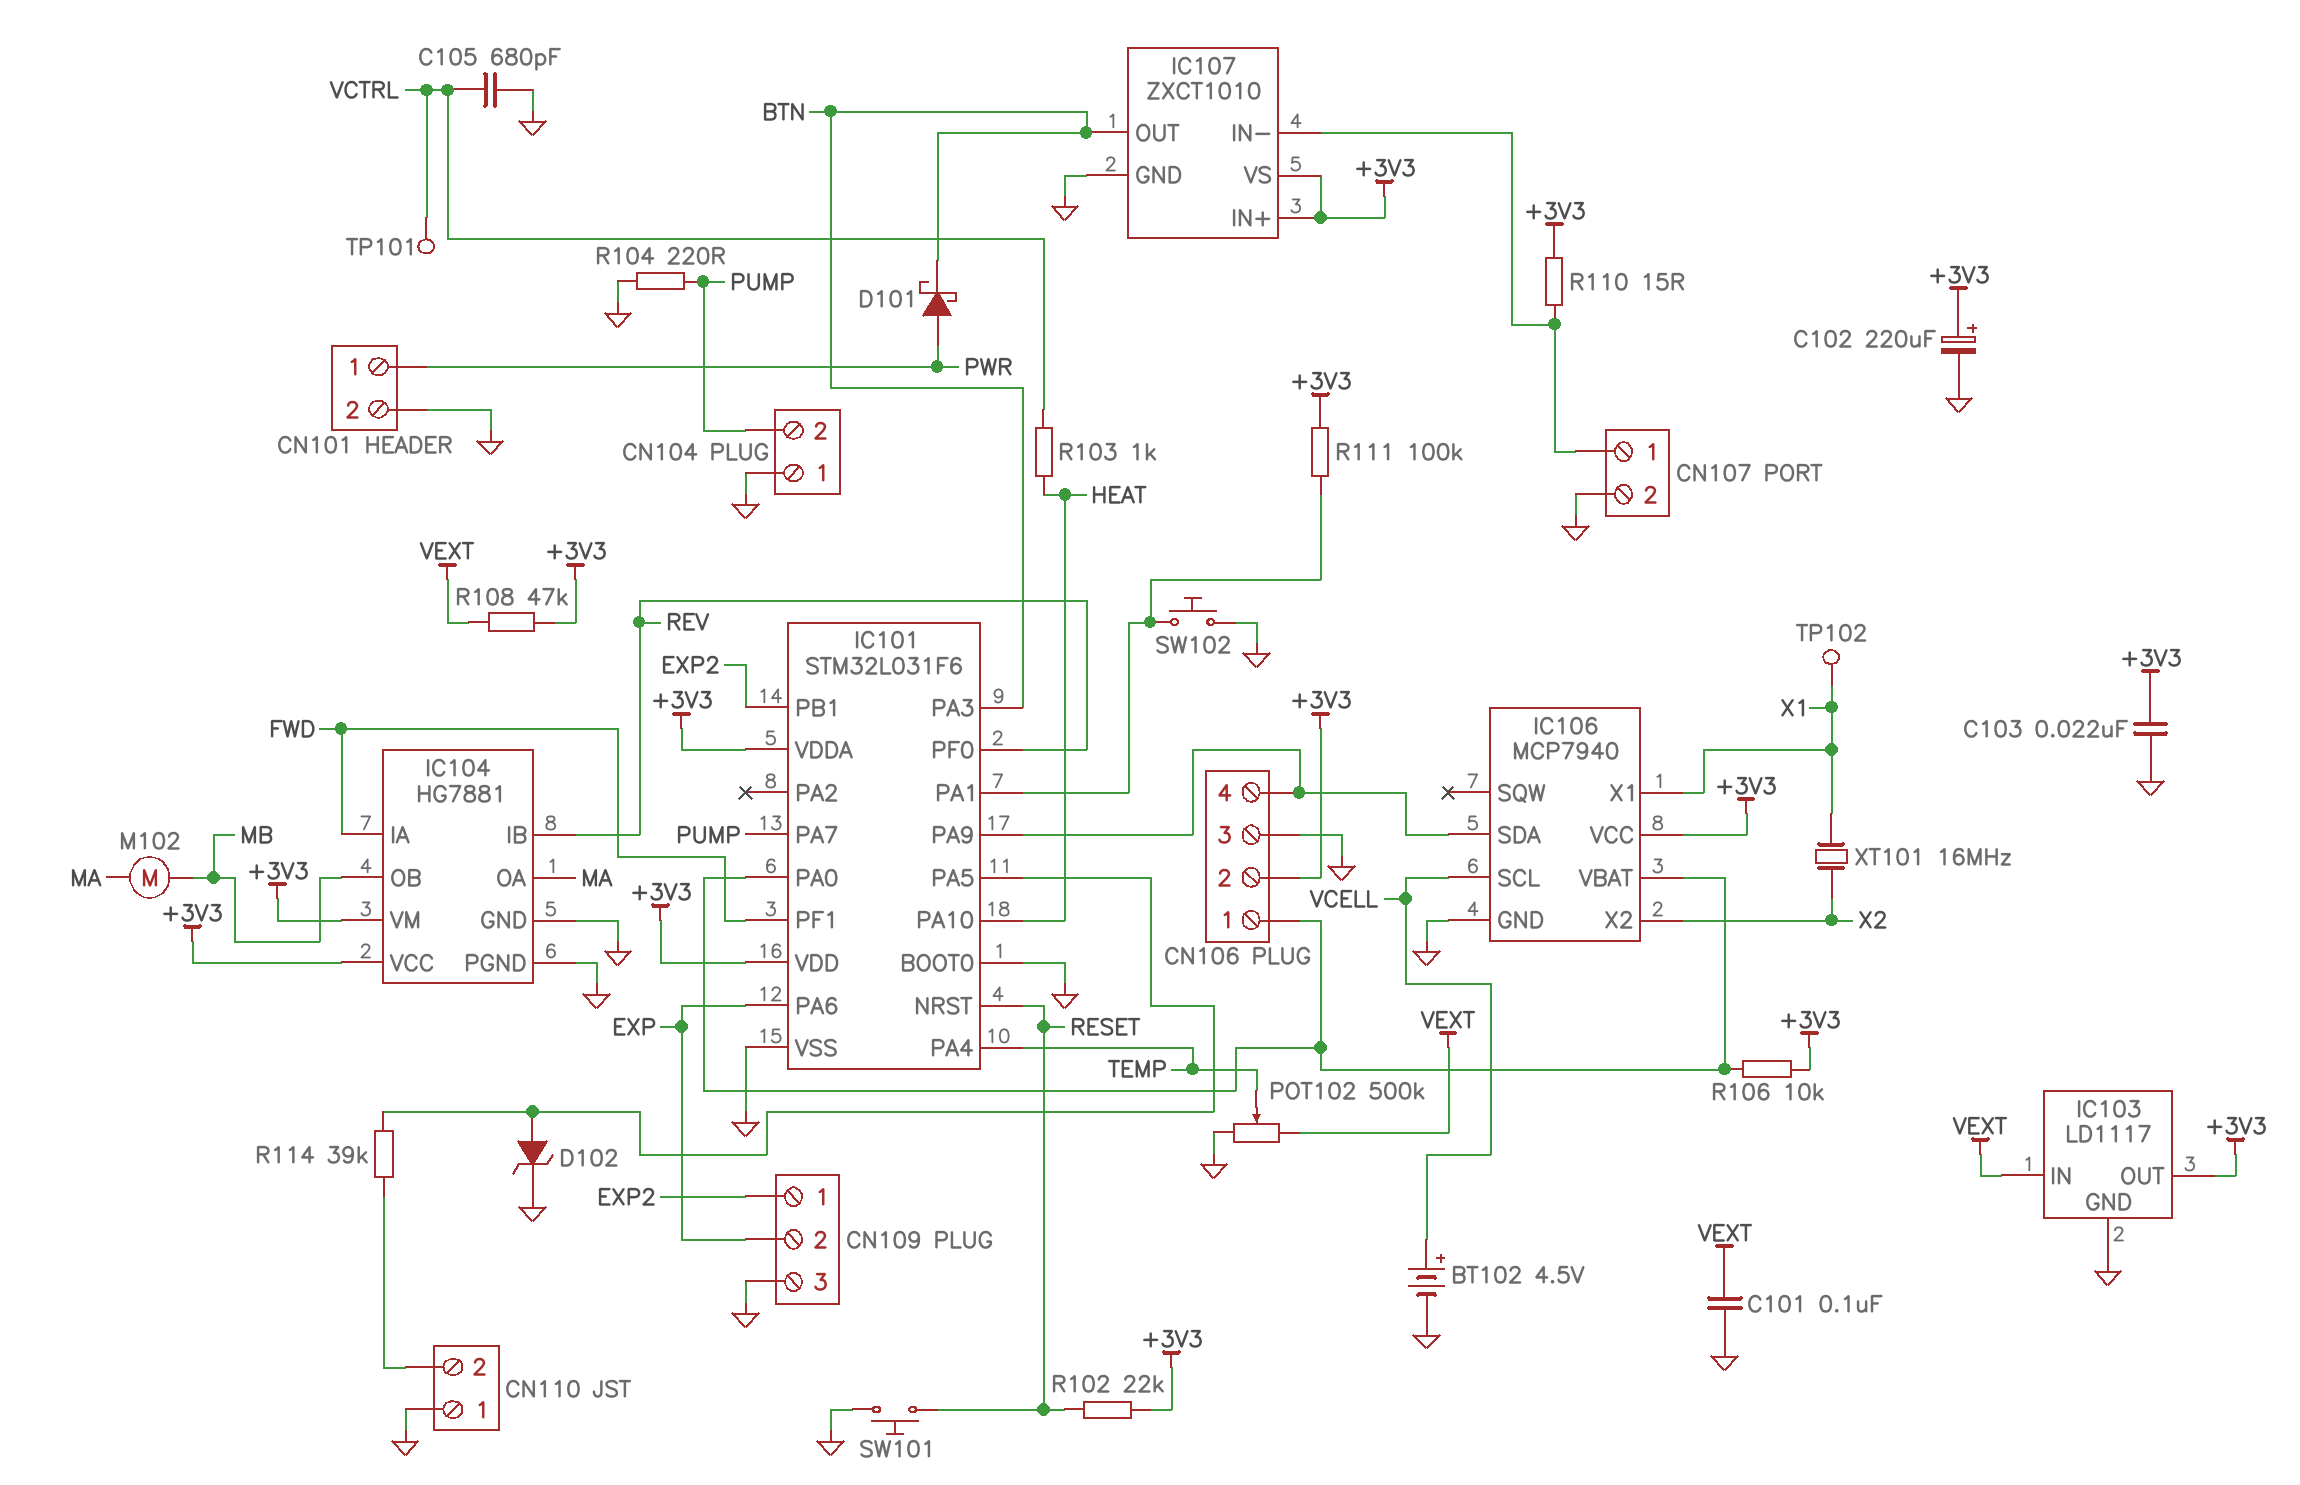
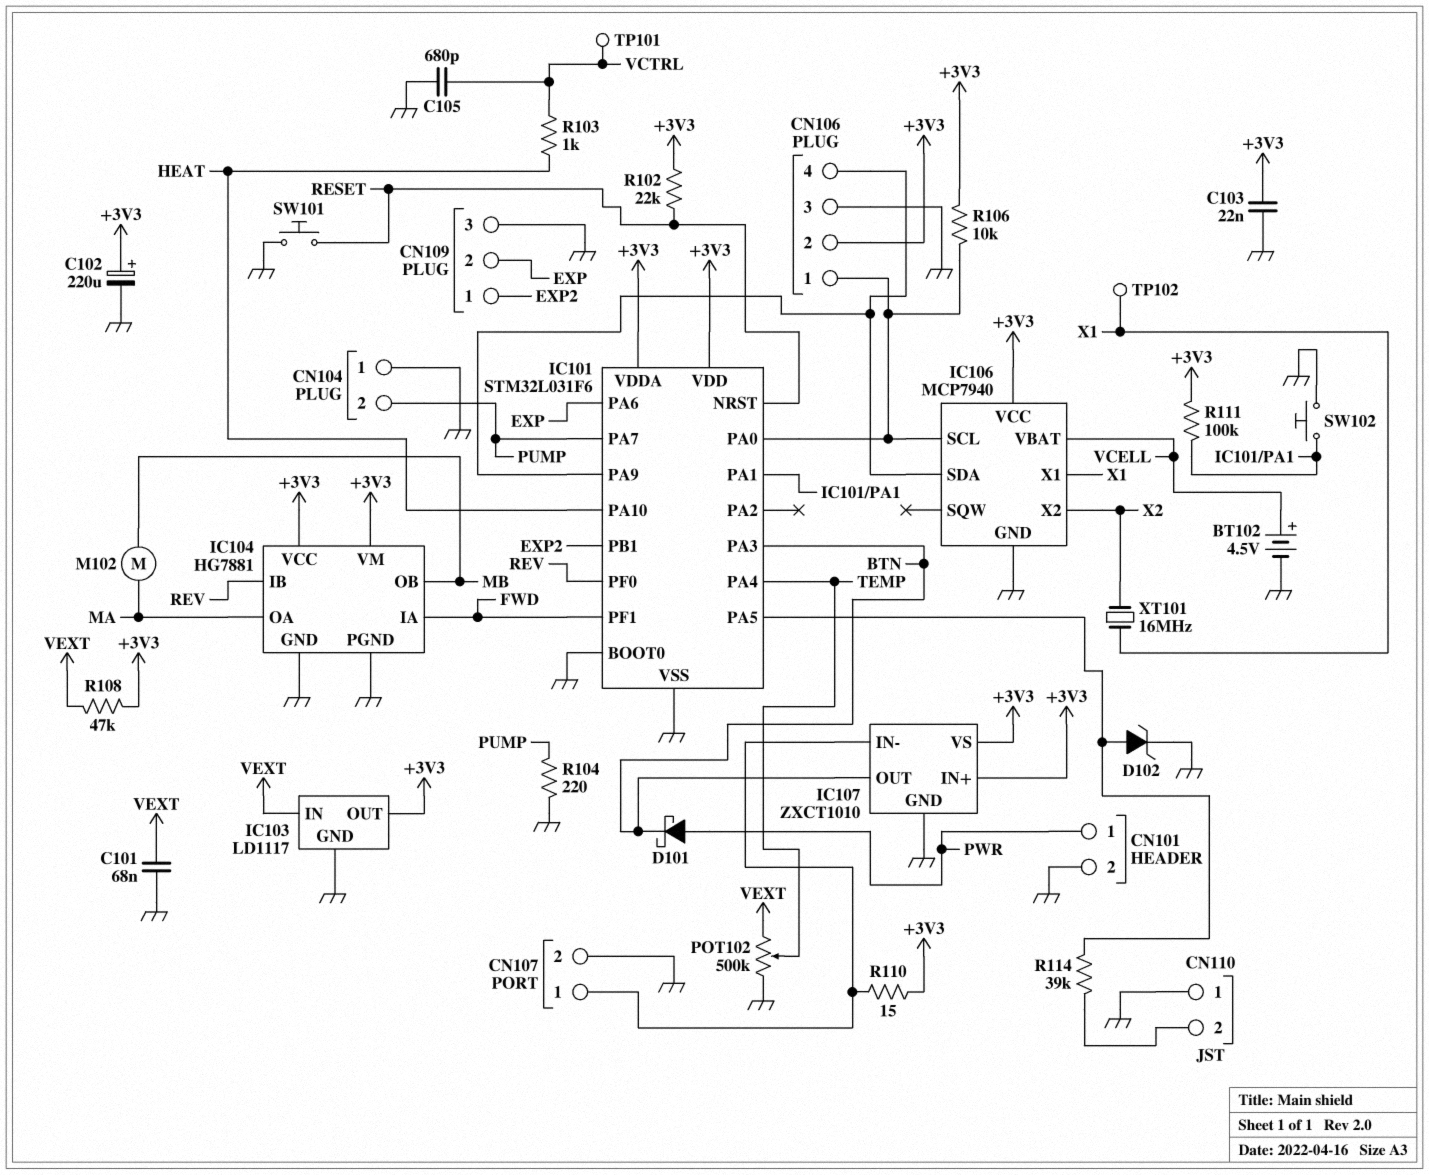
C101: 100nF (GND, VEXT) -> 68nF (GND, VEXT)
IC106 pin SCL: VCELL -> CN106/1
IC106 pin VBAT: CN106/1 -> VCELL

